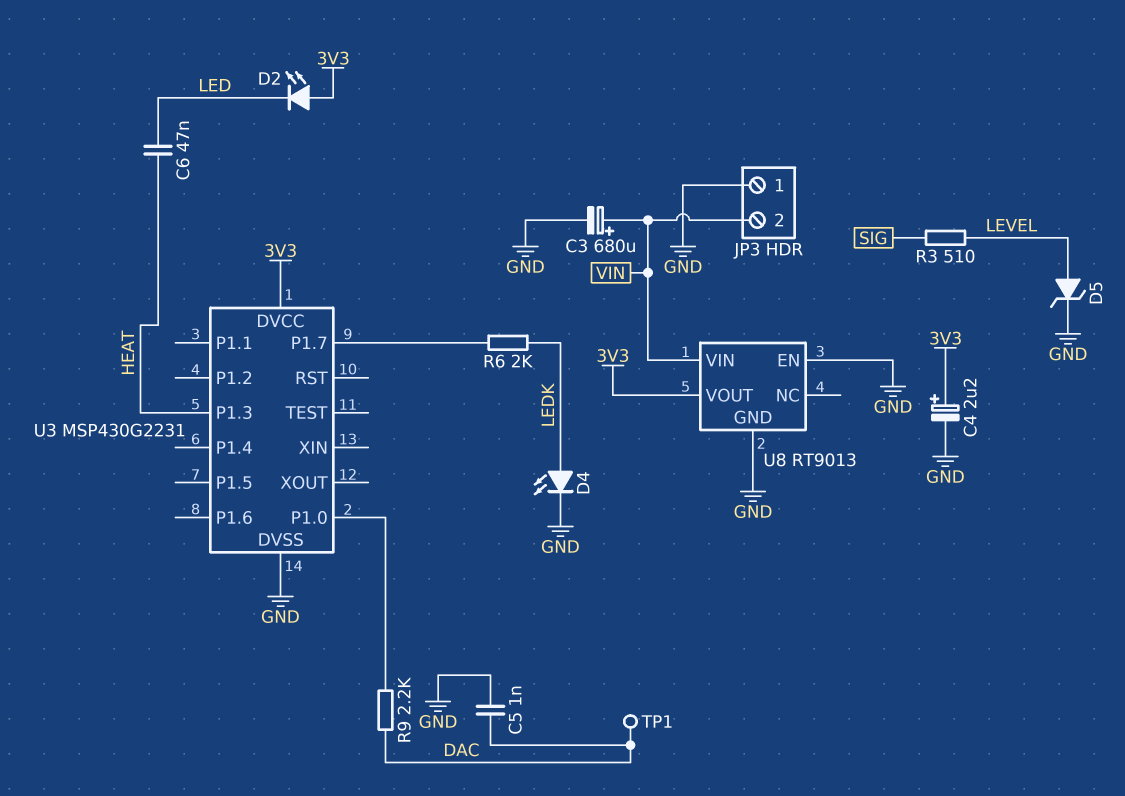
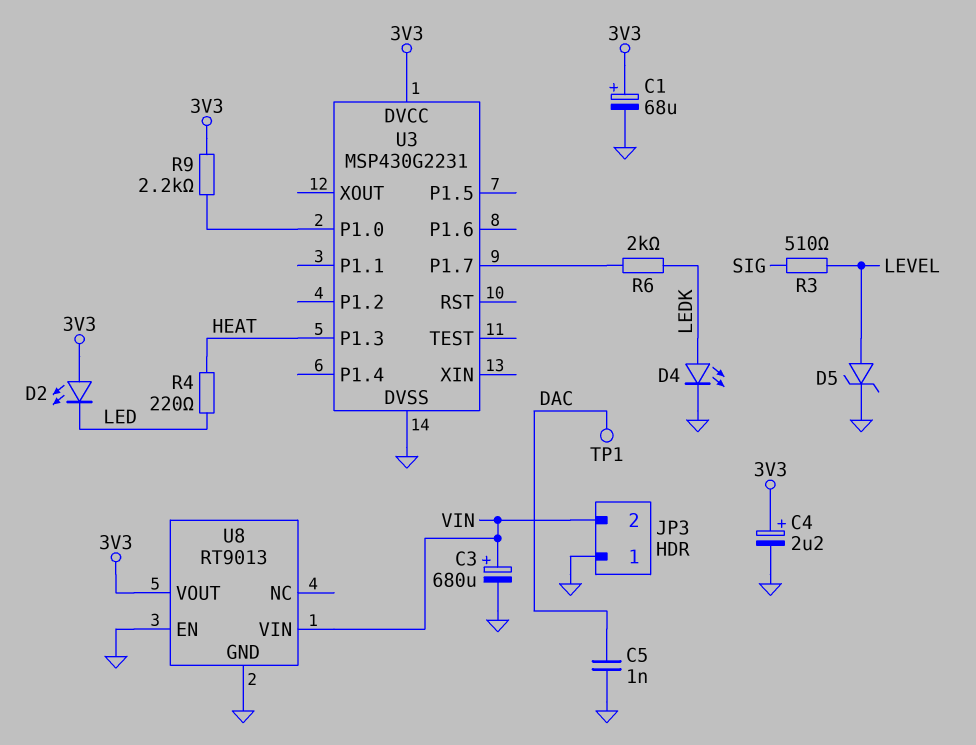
C1: none -> 68uF (plus 3V3, minus GND)
C6: 47nF (HEAT, LED) -> none
R4: none -> 220 (HEAT, LED)
R9: 2.2k (DAC, U3/P1.0) -> 2.2k (3V3, U3/P1.0)

